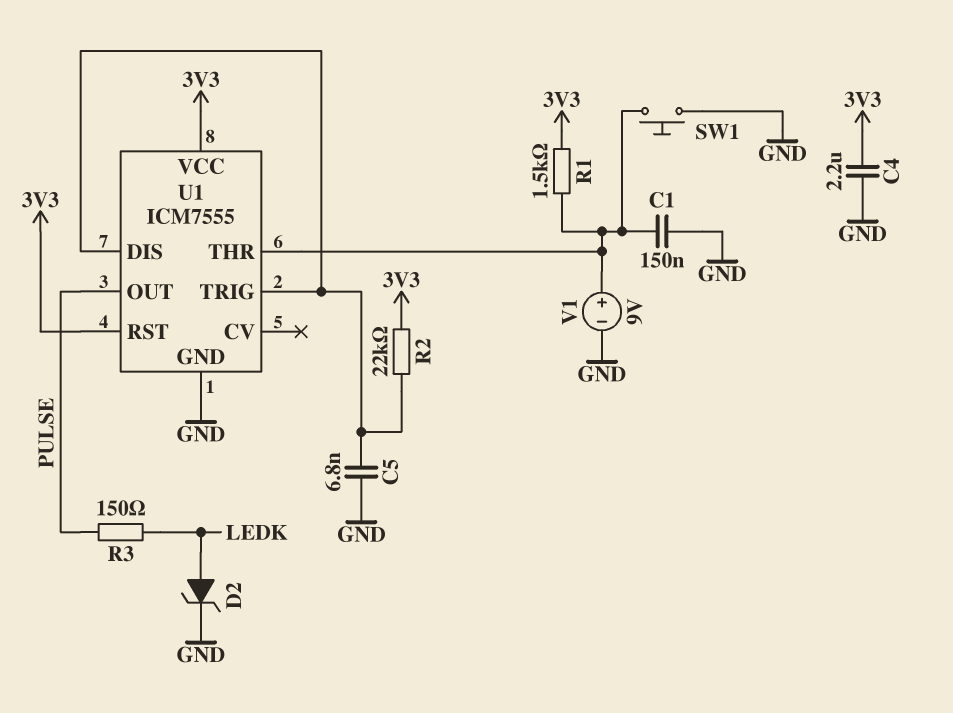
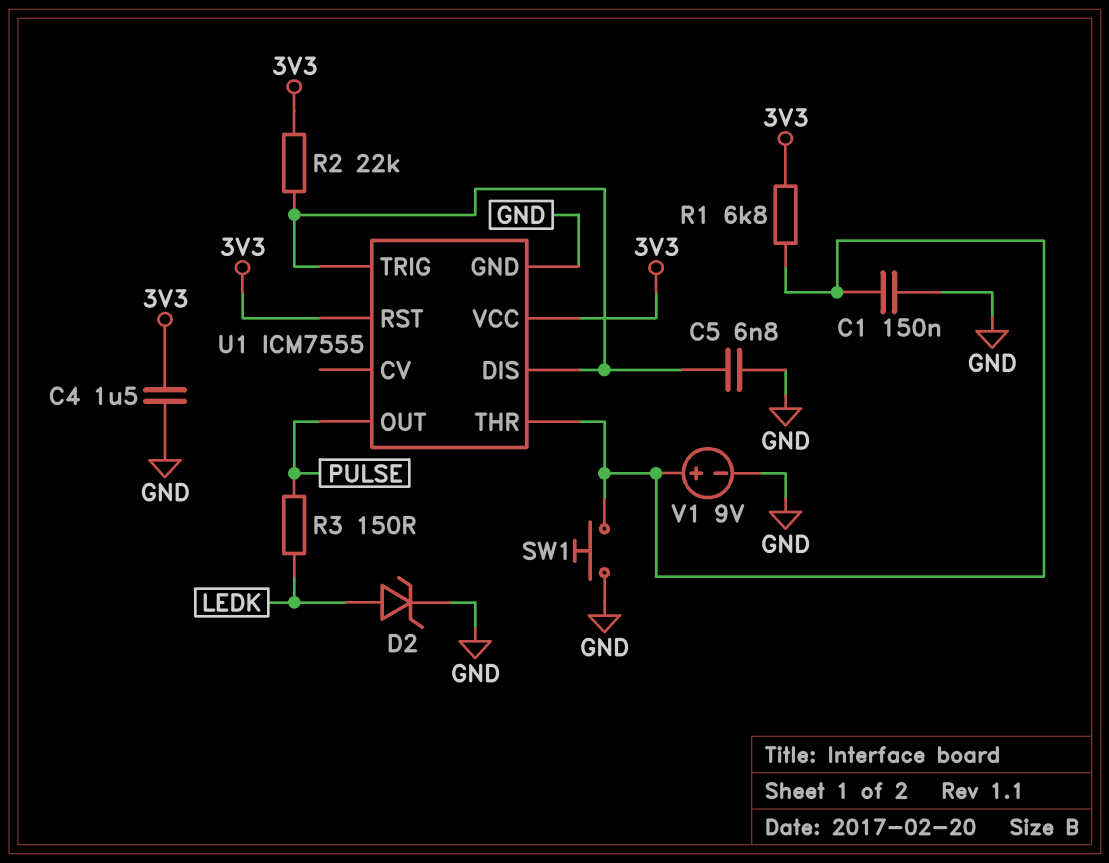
C4: 2.2uF (3V3, GND) -> 1.5uF (3V3, GND)
R1: 1.5k (3V3, U1/THR) -> 6.8k (3V3, U1/THR)

